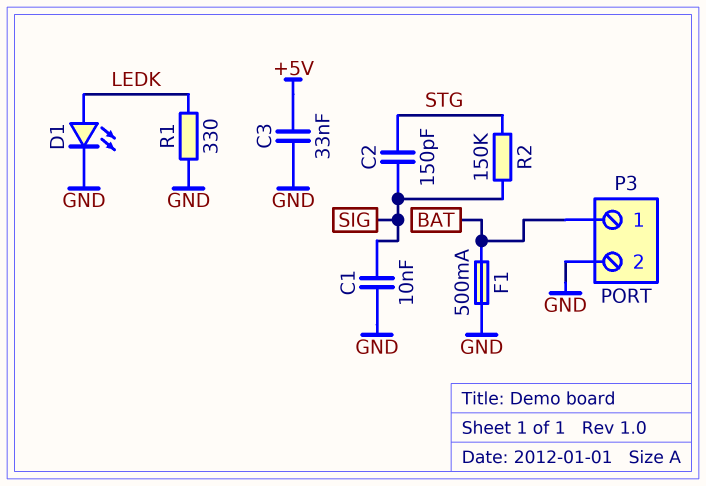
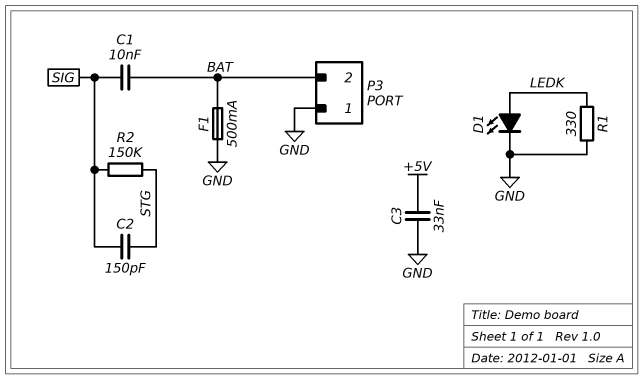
C1: 10nF (GND, SIG) -> 10nF (BAT, SIG)
P3 pin 1: BAT -> GND
P3 pin 2: GND -> BAT

